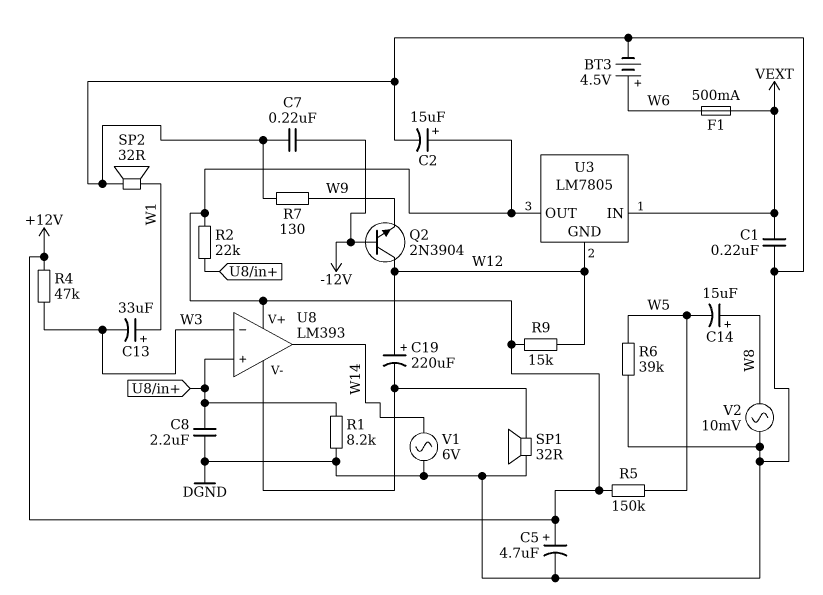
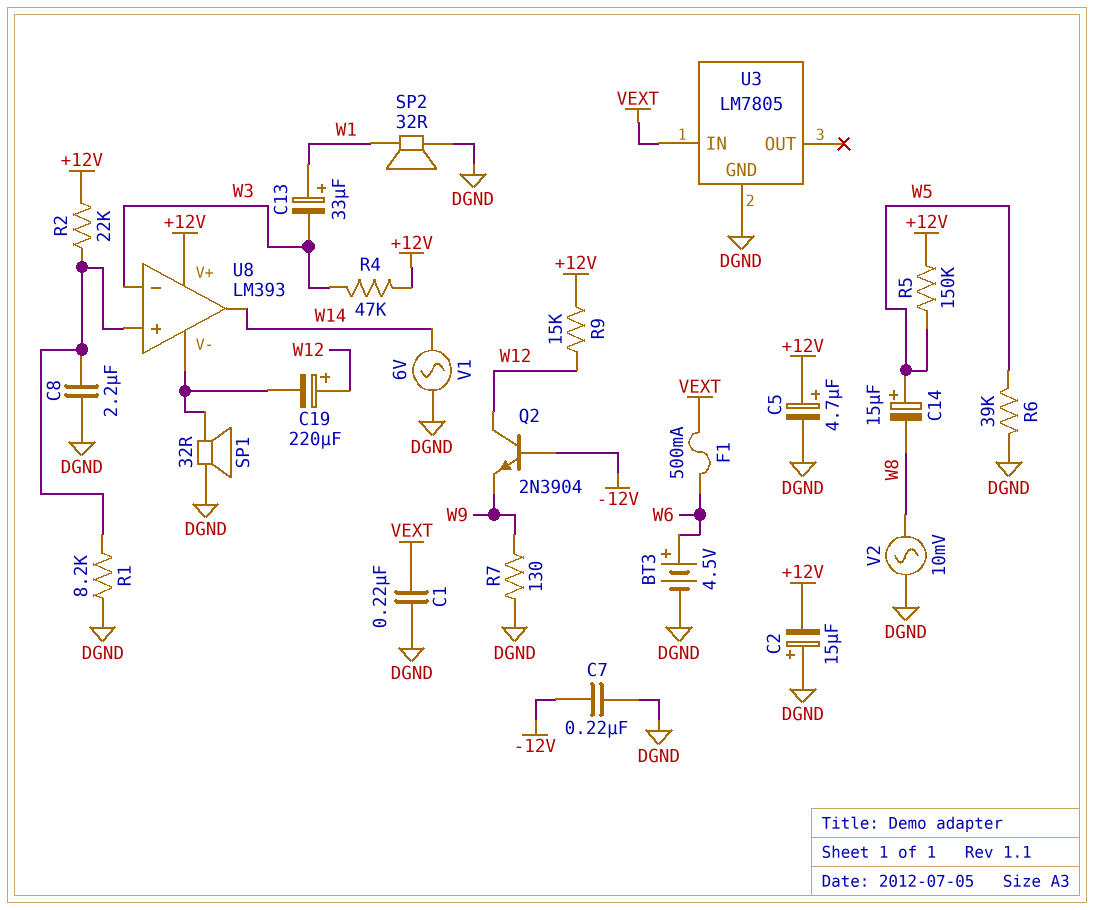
C2: 15uF (plus +12V, minus DGND) -> 15uF (plus DGND, minus +12V)
C14: 15uF (plus W8, minus W5) -> 15uF (plus W5, minus W8)
U3 pin GND: W12 -> DGND
U3 pin OUT: +12V -> none

